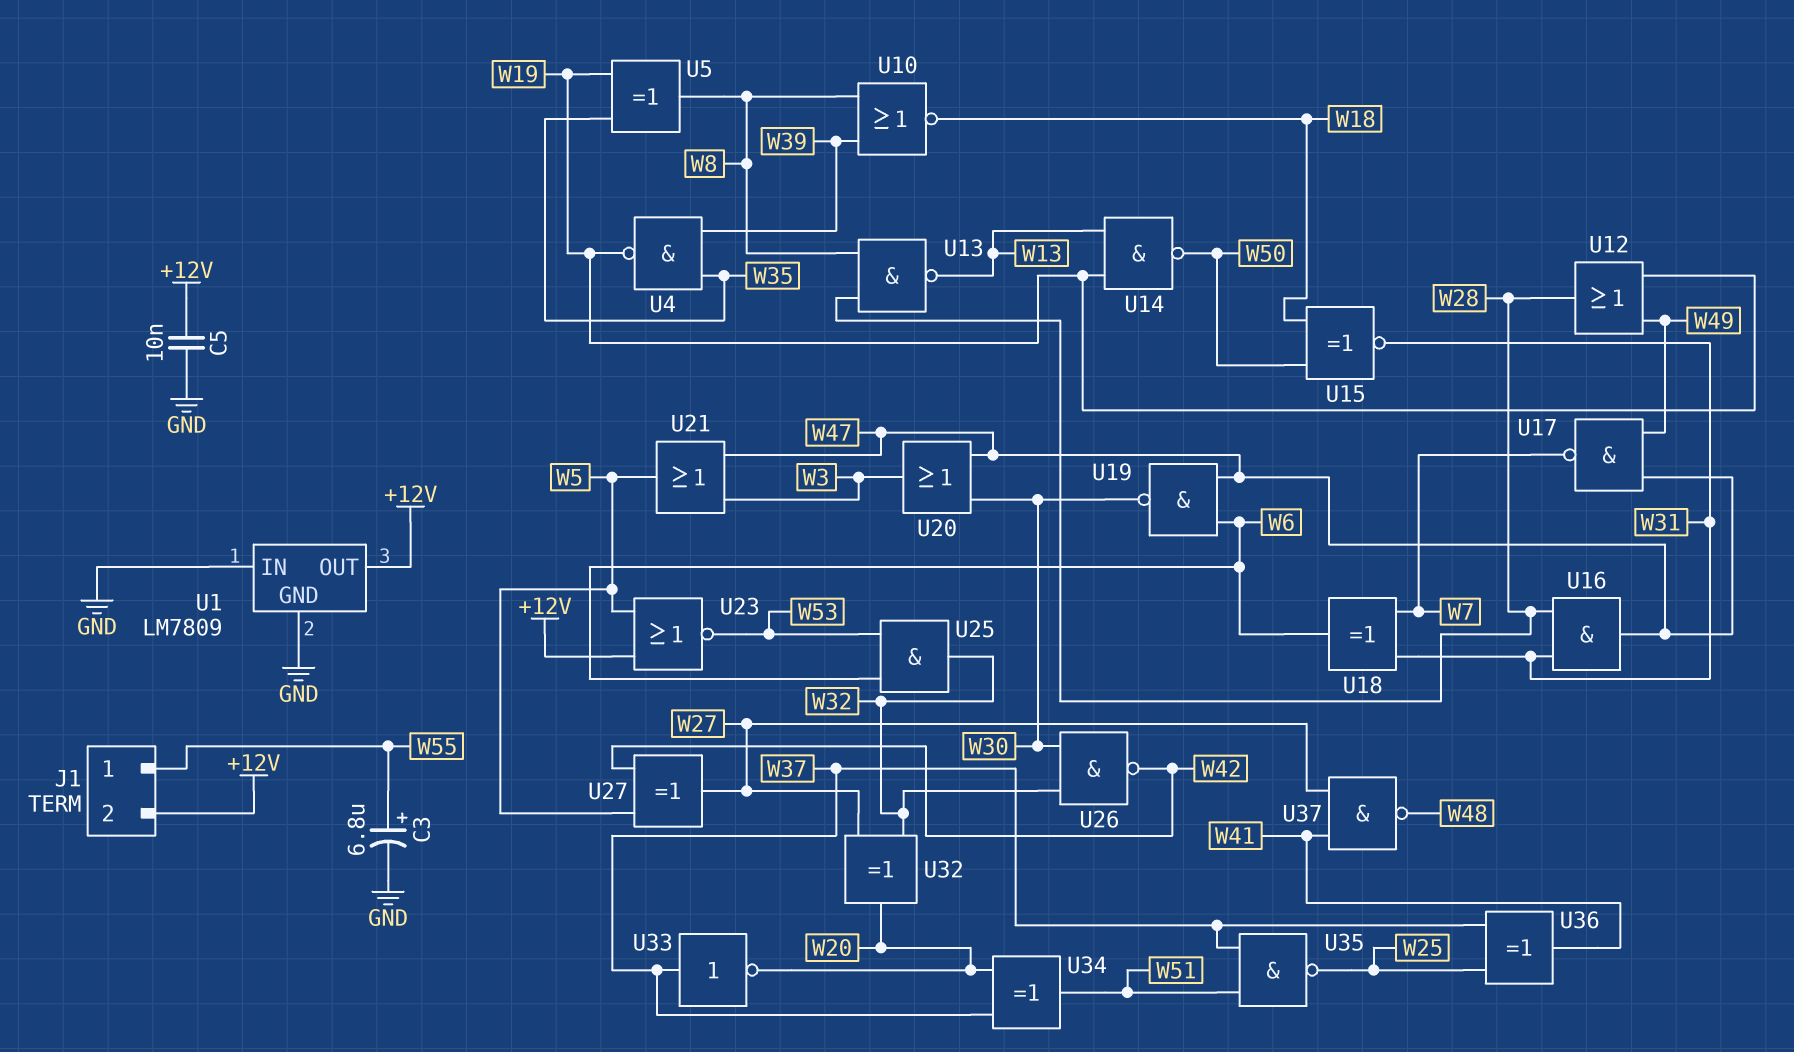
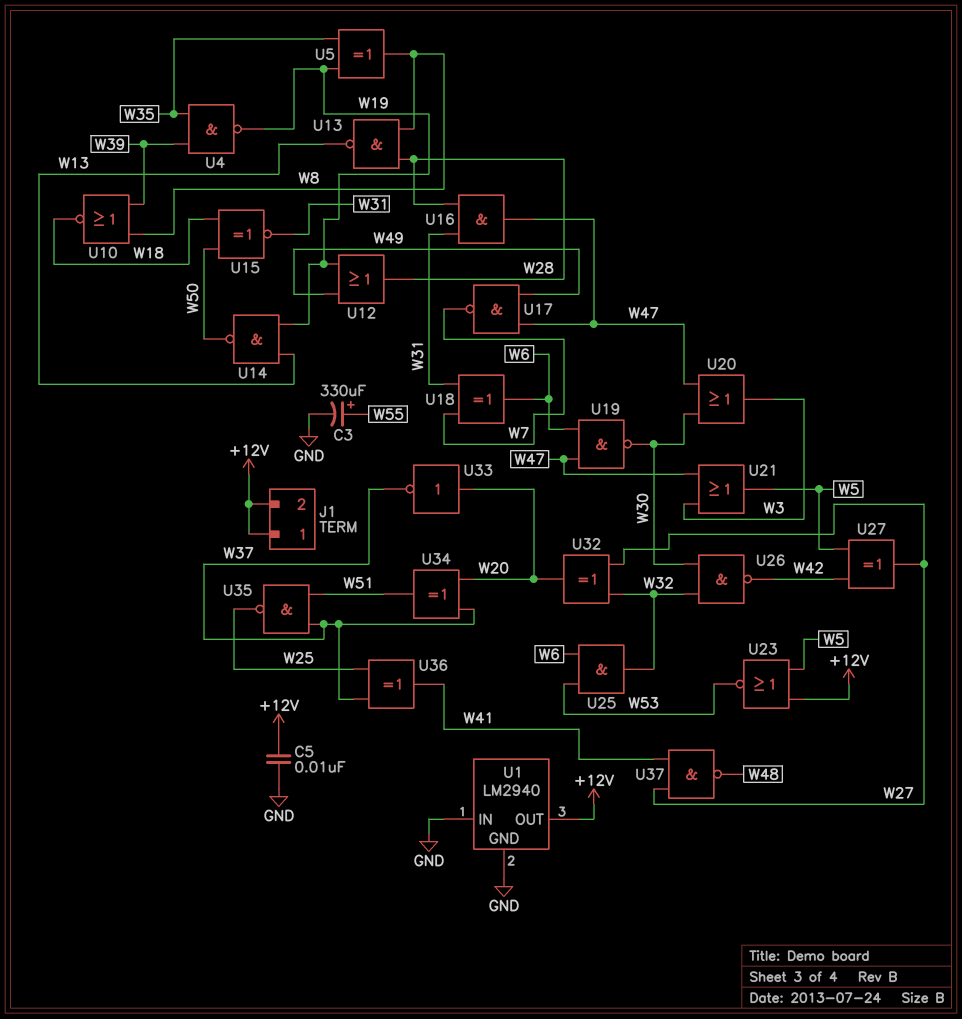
C3: 6.8uF (plus W55, minus GND) -> 330uF (plus W55, minus GND)
J1 pin 1: W55 -> +12V
U1: LM7809 -> LM2940
U33: NOT (in W37, out W20) -> NOT (in W20, out W37)

